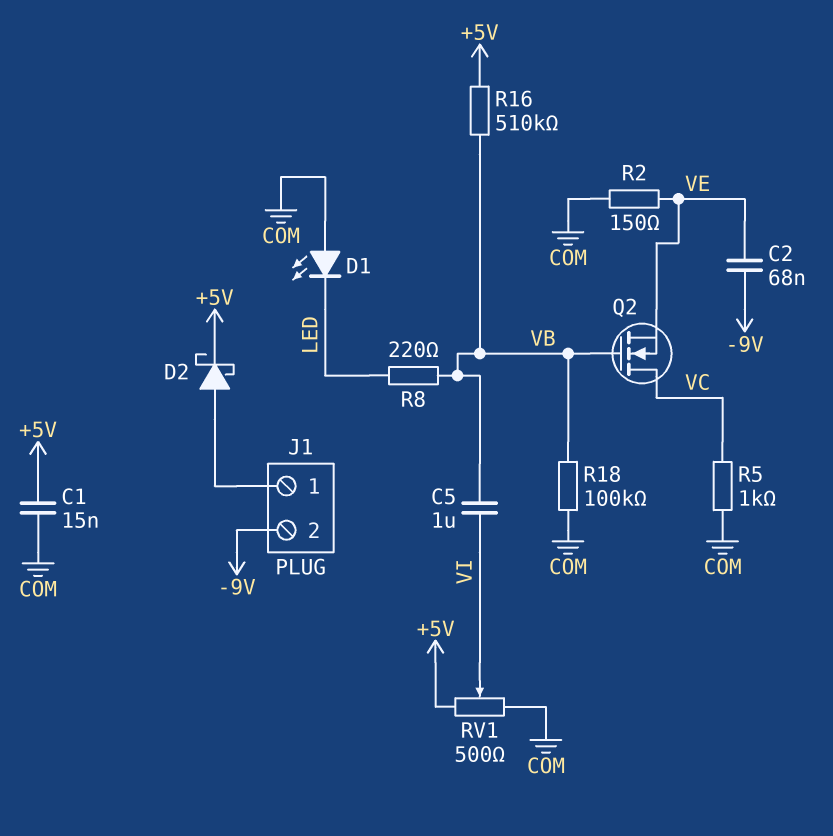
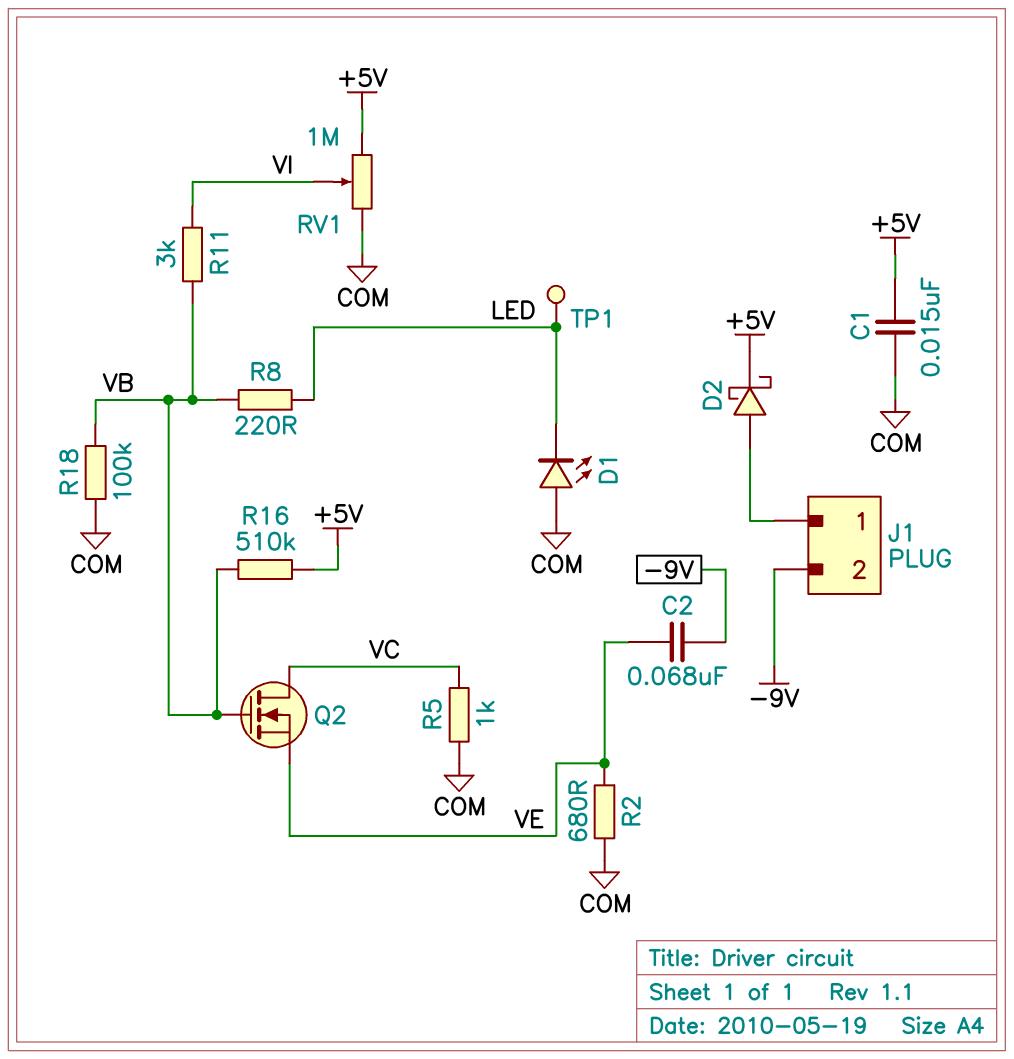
C5: 1uF (VB, VI) -> none
R2: 150 (COM, VE) -> 680 (COM, VE)
R11: none -> 3k (VB, VI)
RV1: 500 (+5V, COM, wiper VI) -> 1M (+5V, COM, wiper VI)
TP1: none -> test point (LED)

